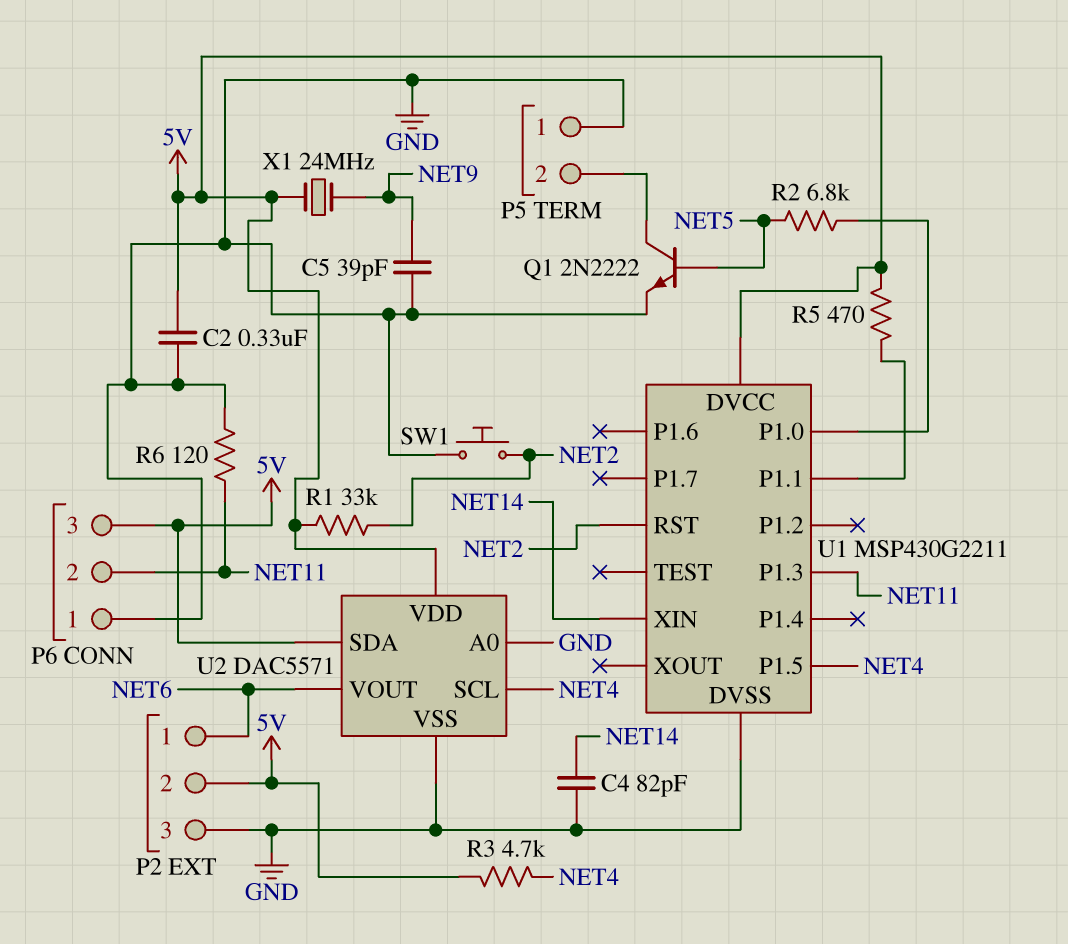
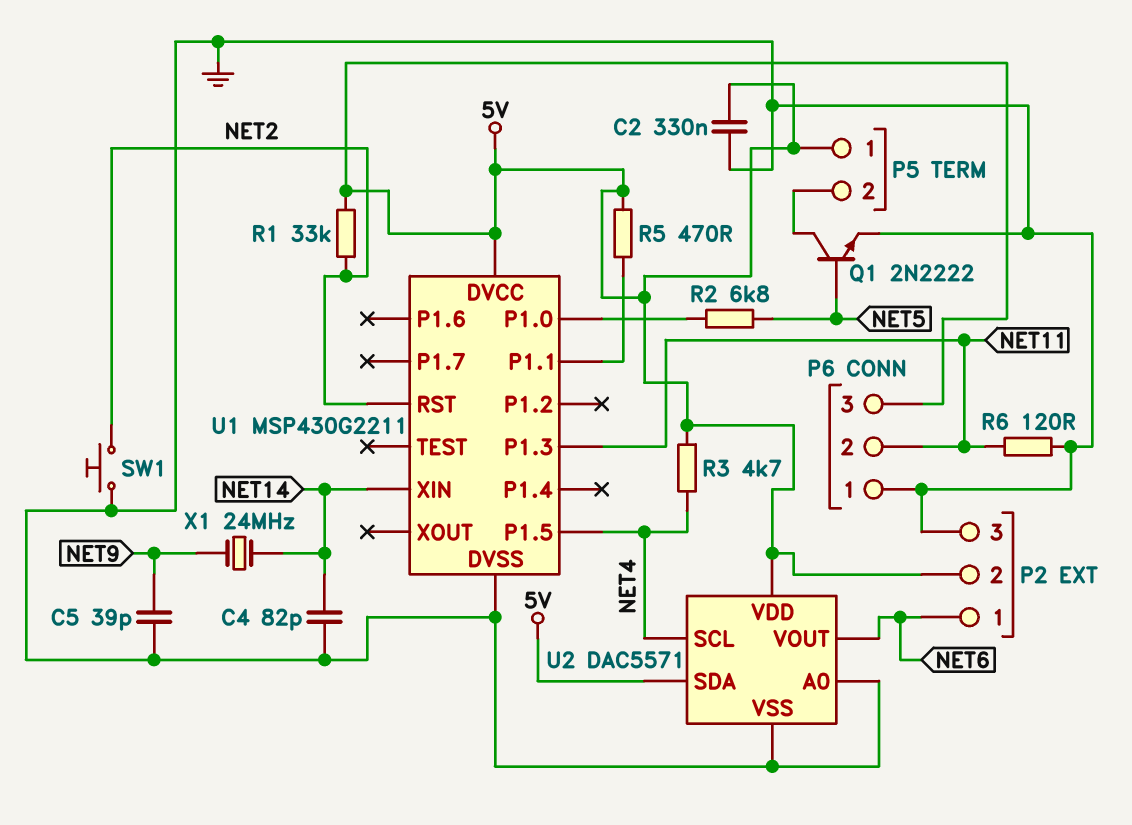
P5 pin 1: GND -> 5V
X1: 24MHz (5V, NET9) -> 24MHz (NET9, NET14)

